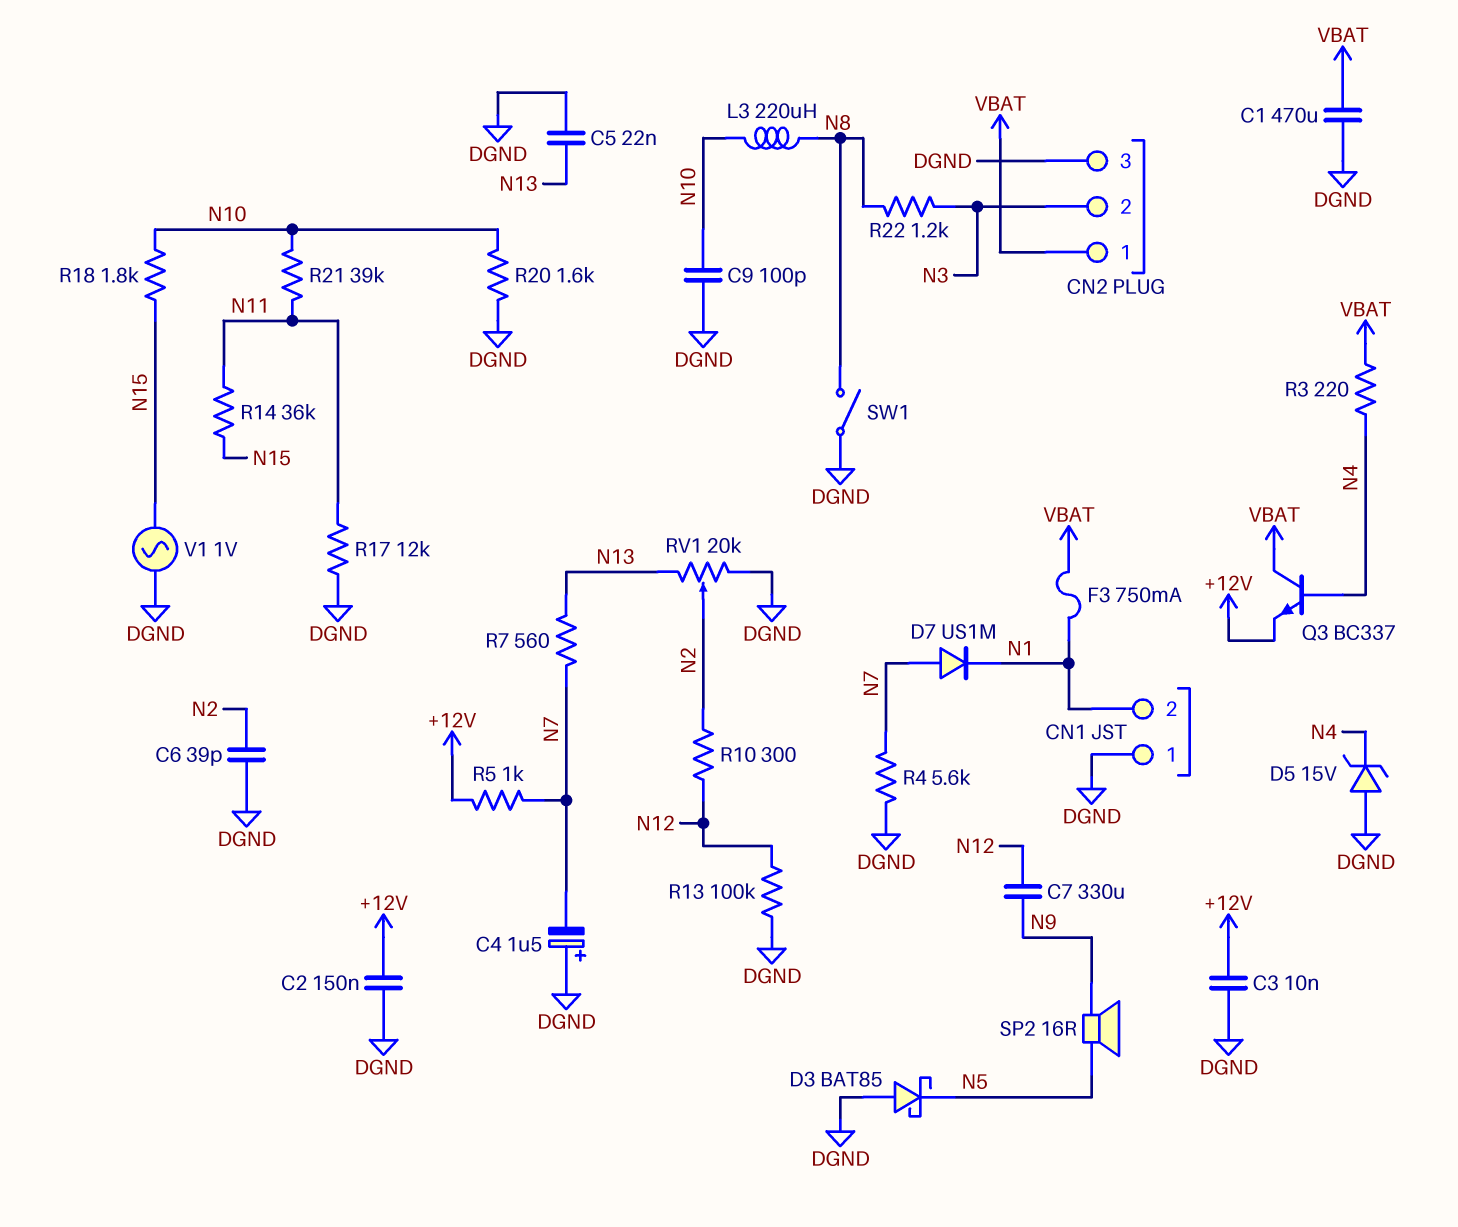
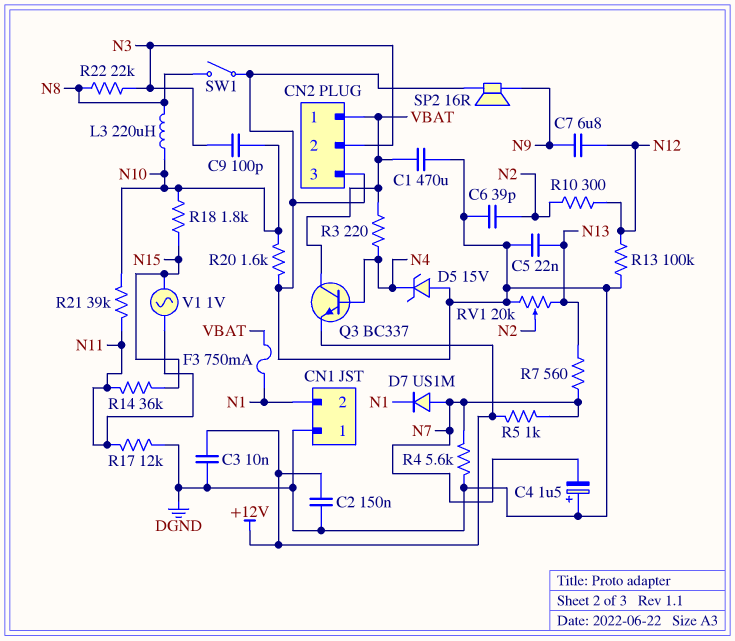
C7: 330uF (N9, N12) -> 6.8uF (N9, N12)
C9: 100pF (DGND, N10) -> 100pF (N3, N10)
D3: schottky BAT85 (A DGND, K N5) -> none
R22: 1.2k (N3, N8) -> 22k (N3, N8)
SP2: speaker 16R (N5, N9) -> speaker 16R (DGND, N9)
V1: AC 1V (DGND, N15) -> AC 1V (N11, N15)

